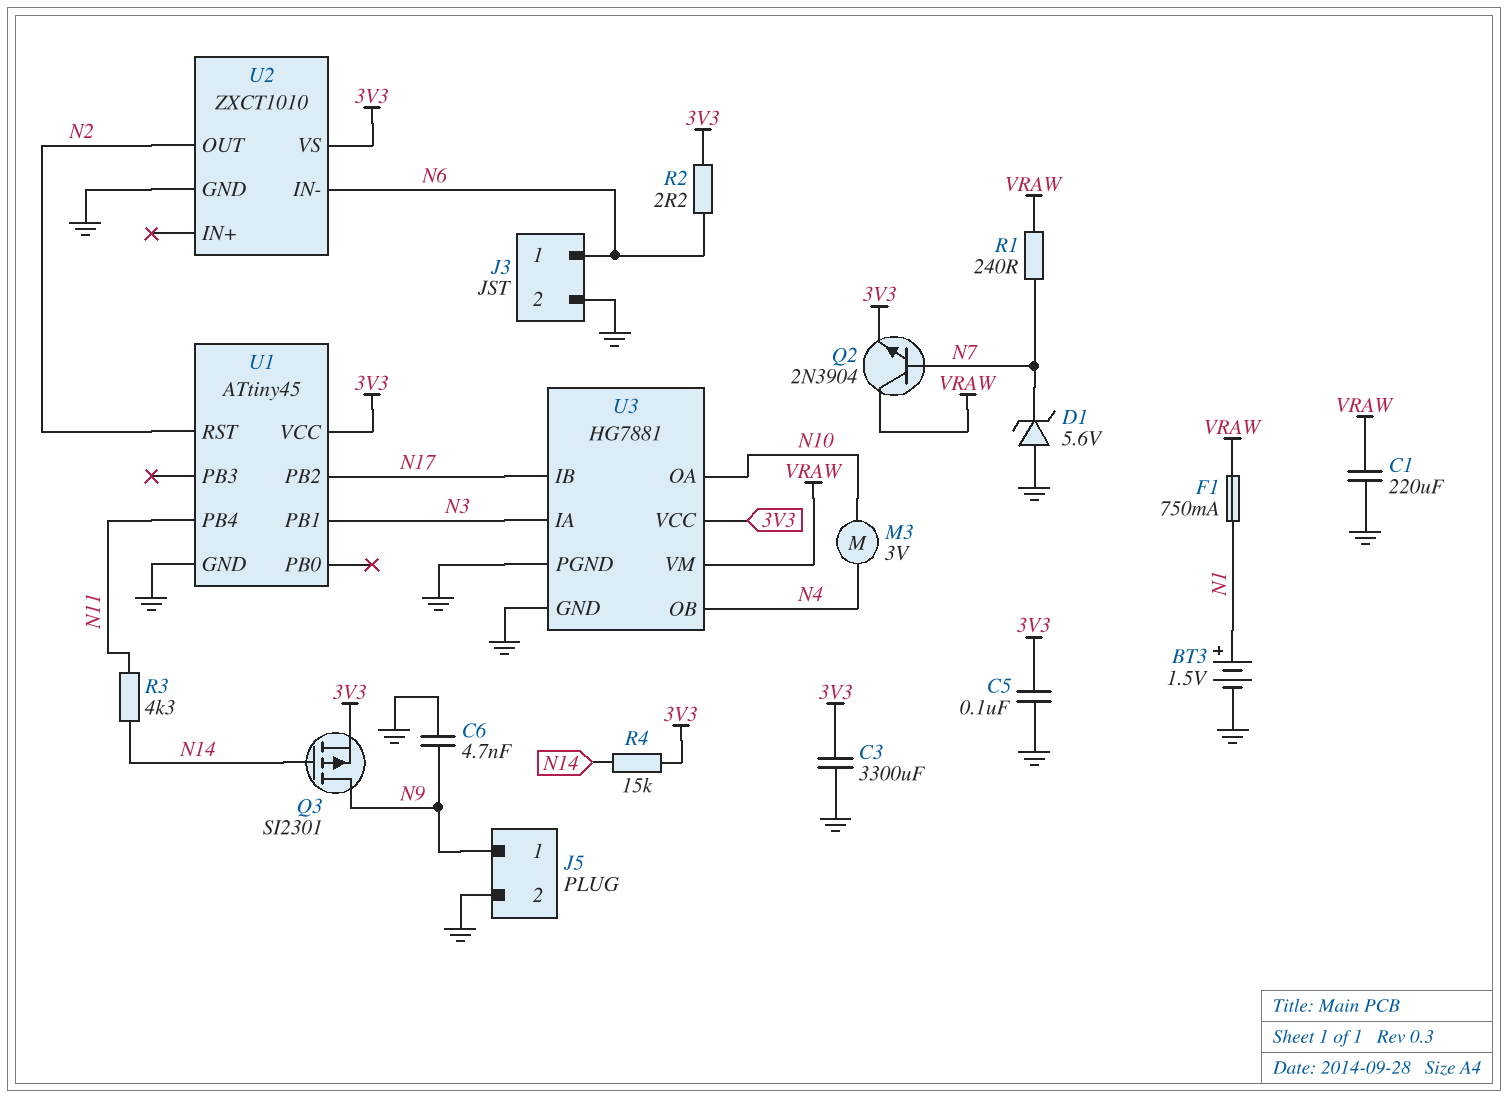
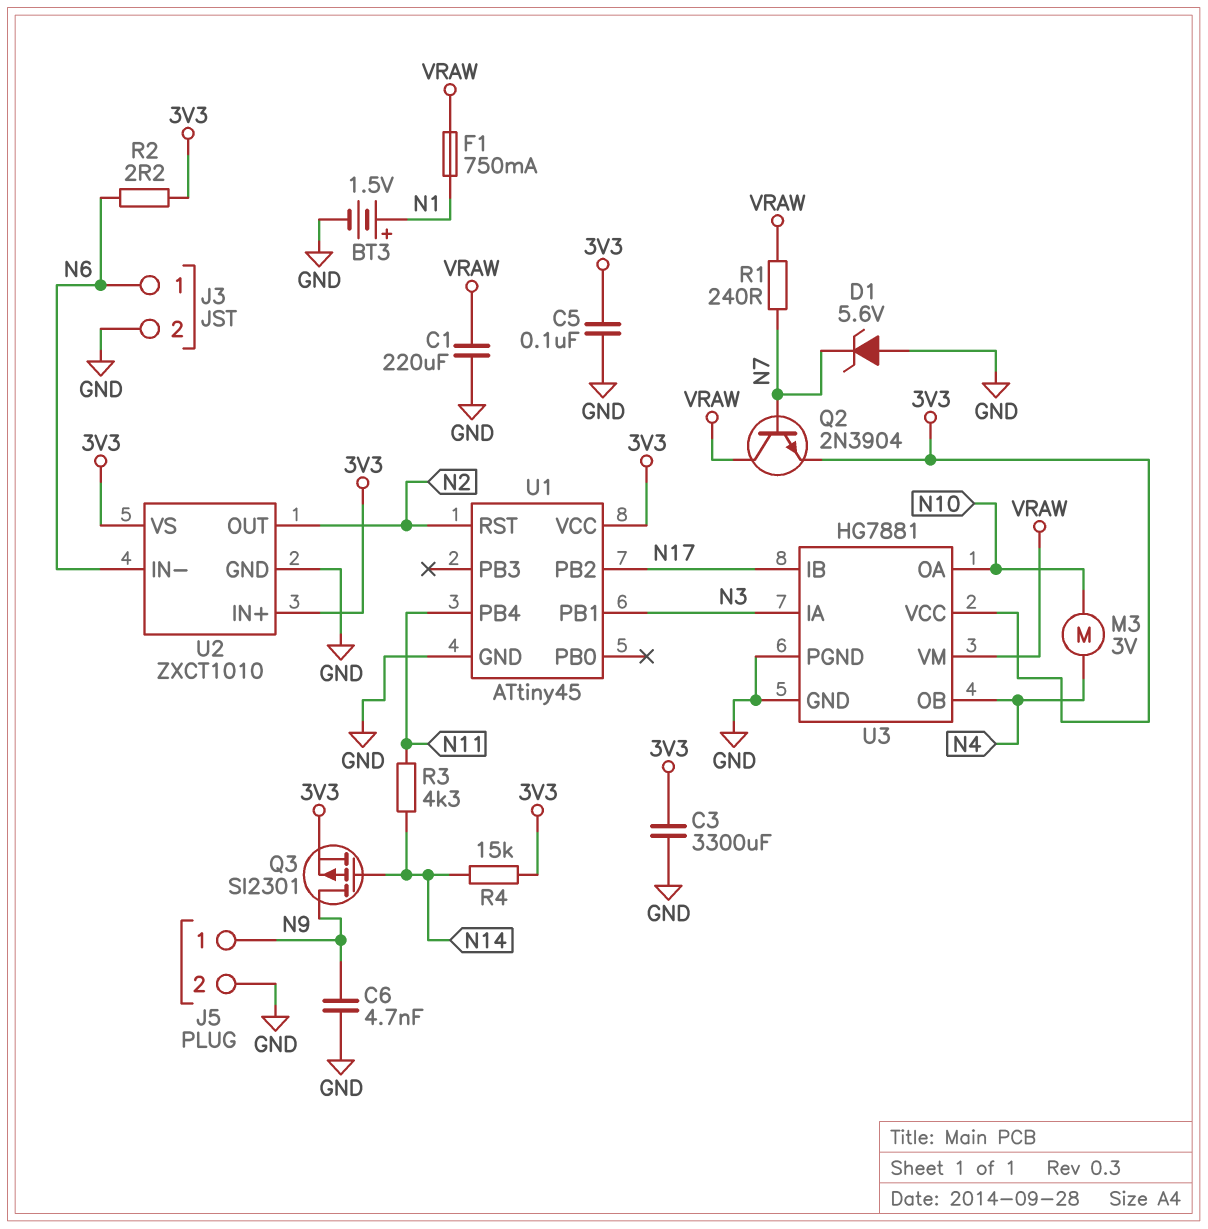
U2 pin IN+: none -> 3V3

